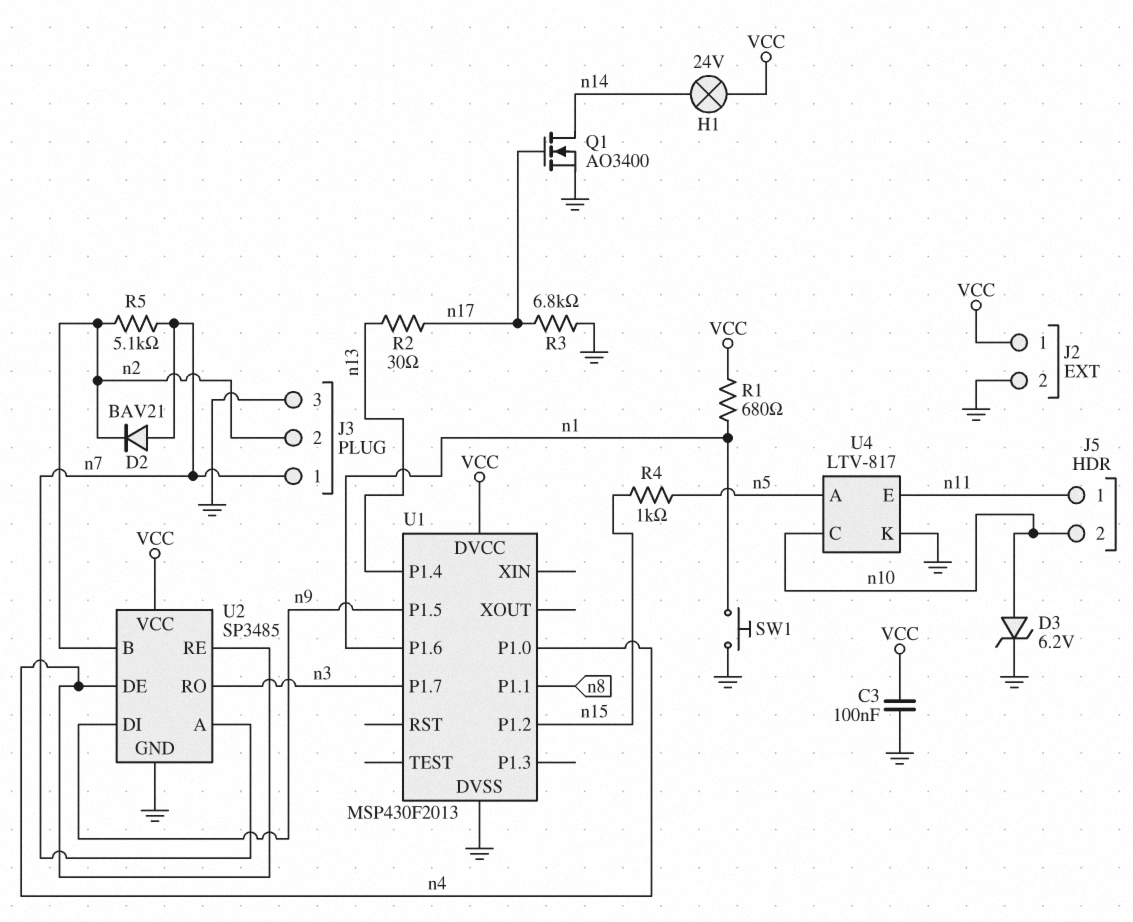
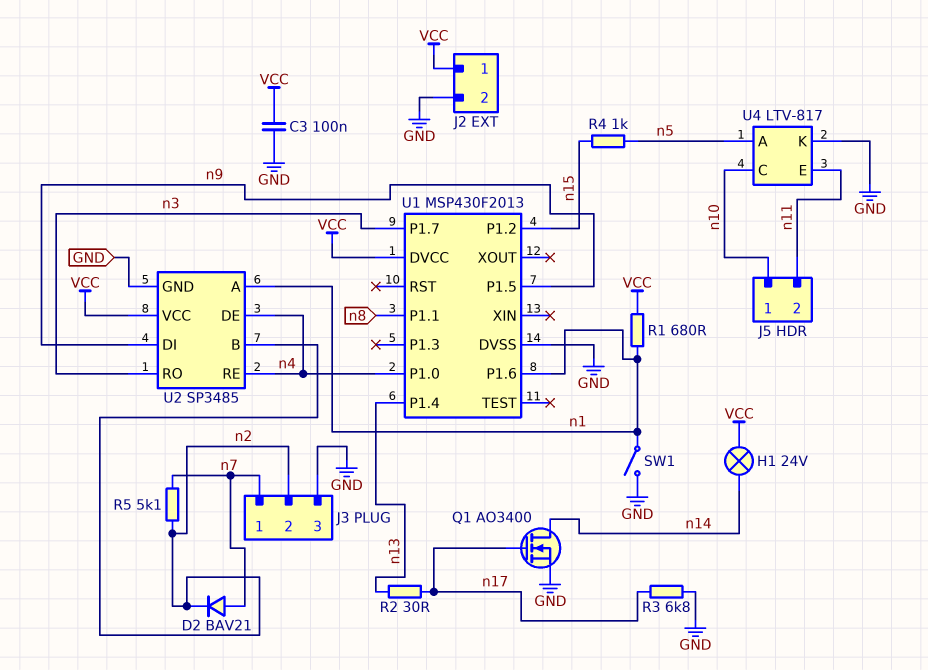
D3: zener 6.2V (A n10, K GND) -> none
J5 pin 1: n11 -> n10
J5 pin 2: n10 -> n11
SW1: button (GND, n1) -> switch (GND, n1)
U2 pin A: n7 -> n1

